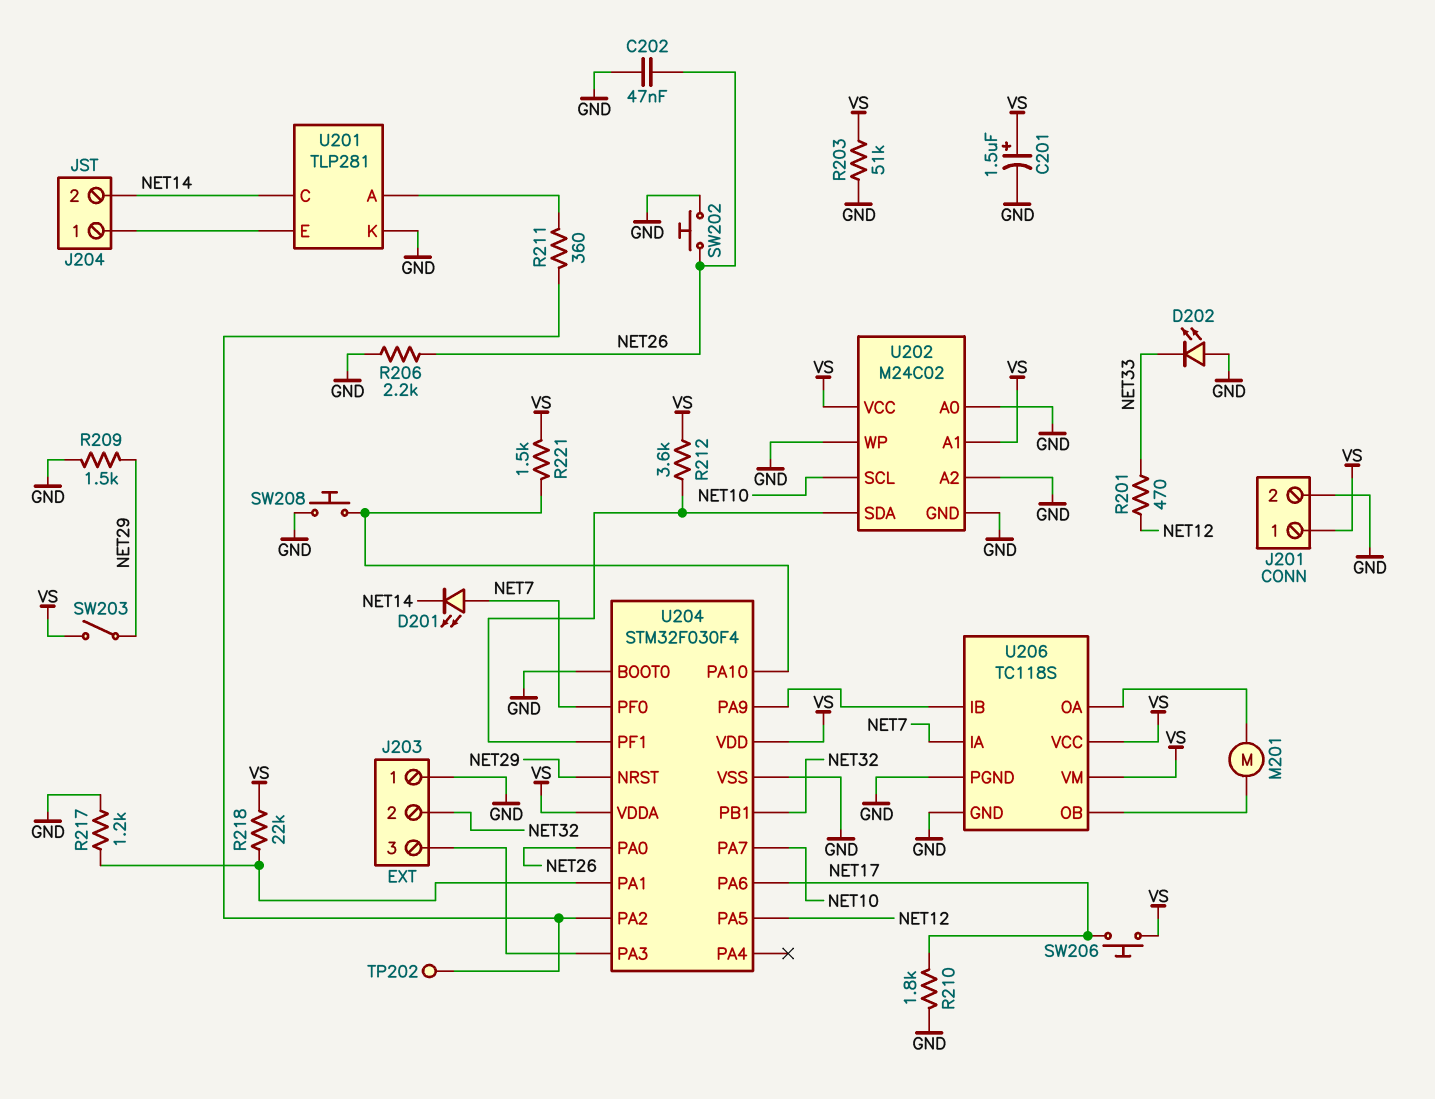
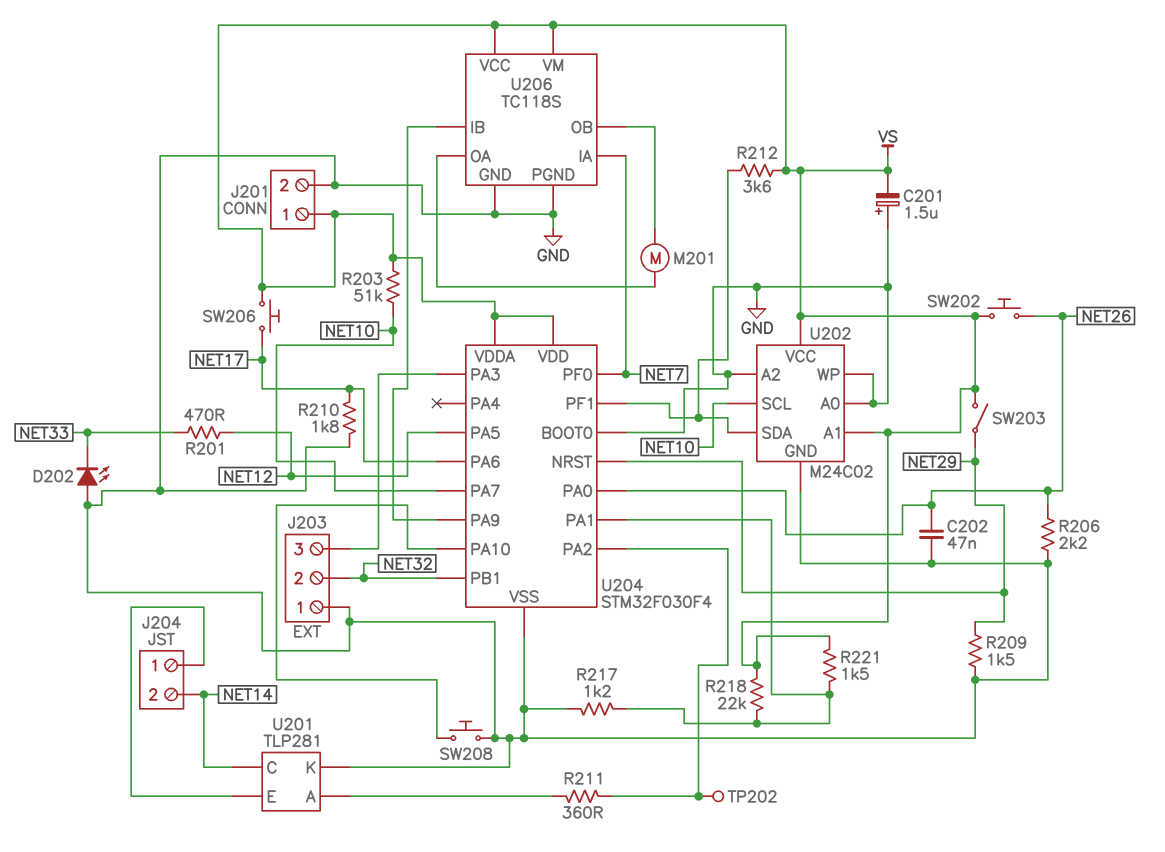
C201: 1.5uF (plus VS, minus GND) -> 1.5uF (plus GND, minus VS)
D201: LED (A NET7, K NET14) -> none
R203: 51k (GND, VS) -> 51k (NET10, VS)
R221: 1.5k (U204/PA10, VS) -> 1.5k (U204/PA1, VS)
SW202: button (GND, NET26) -> button (NET26, VS)

